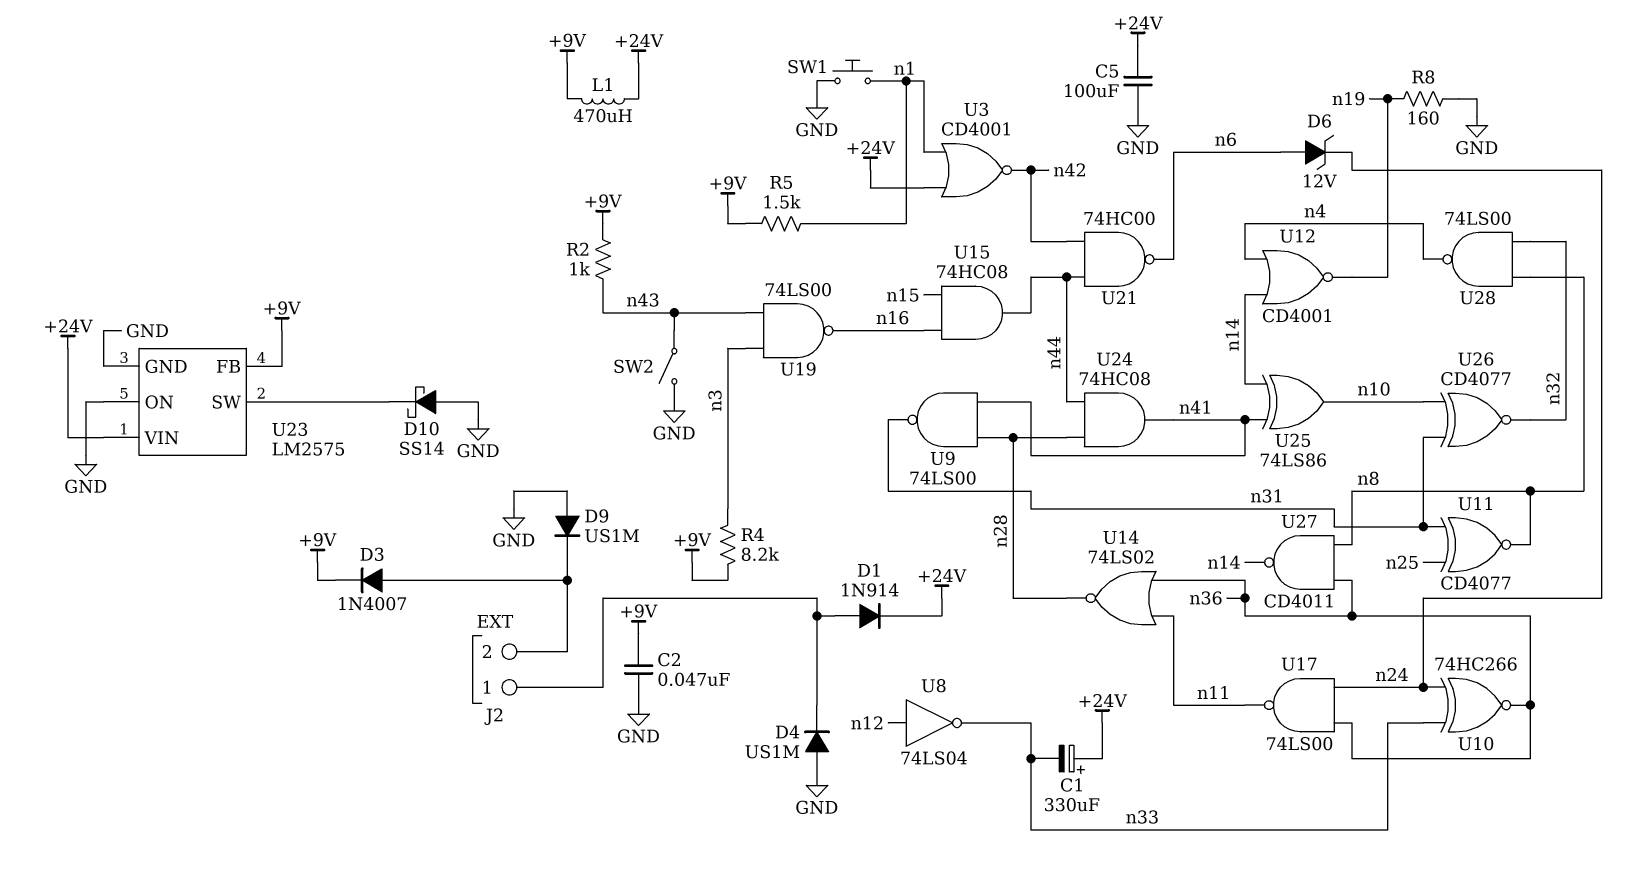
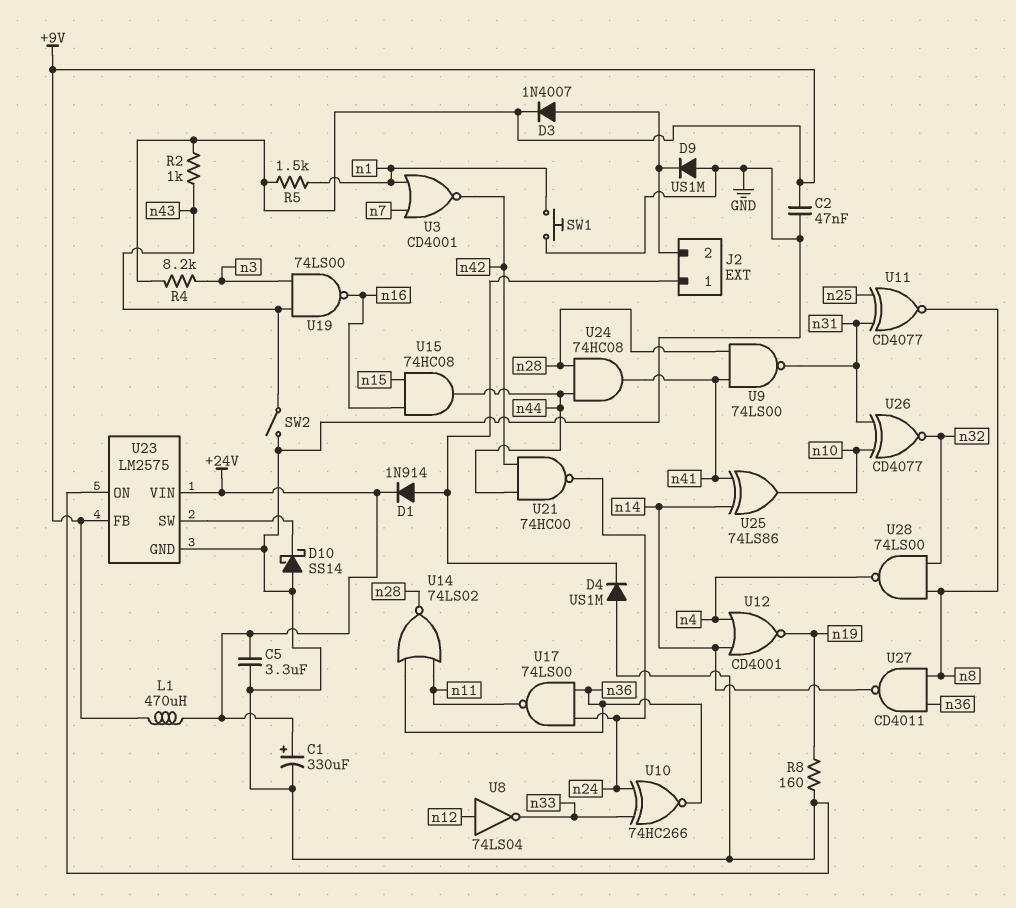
C1: 330uF (plus +24V, minus n33) -> 330uF (plus +24V, minus GND)
C5: 100uF (+24V, GND) -> 3.3uF (+24V, GND)
D6: zener 12V (A n6, K n24) -> none
U3: NOR CD4001 (in +24V, in n1, out n42) -> NOR CD4001 (in n1, in n7, out n42)
U21: NAND 74HC00 (in n42, in n44, out n6) -> NAND 74HC00 (in n42, in n44, out n24)

